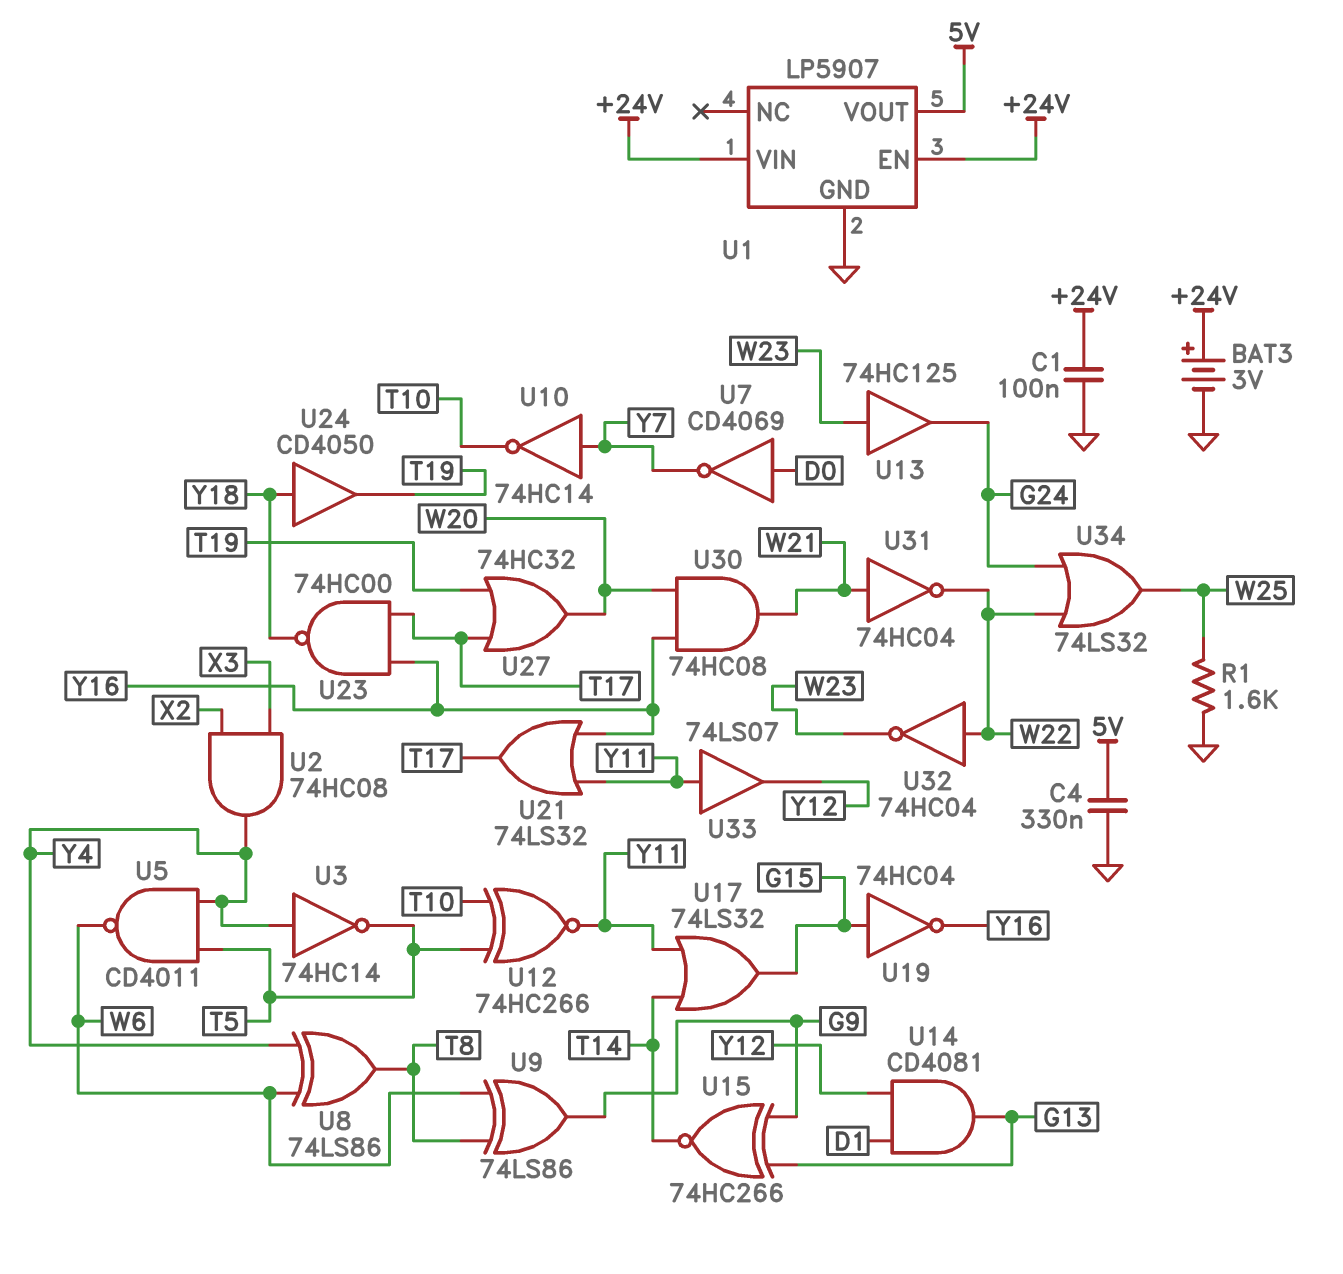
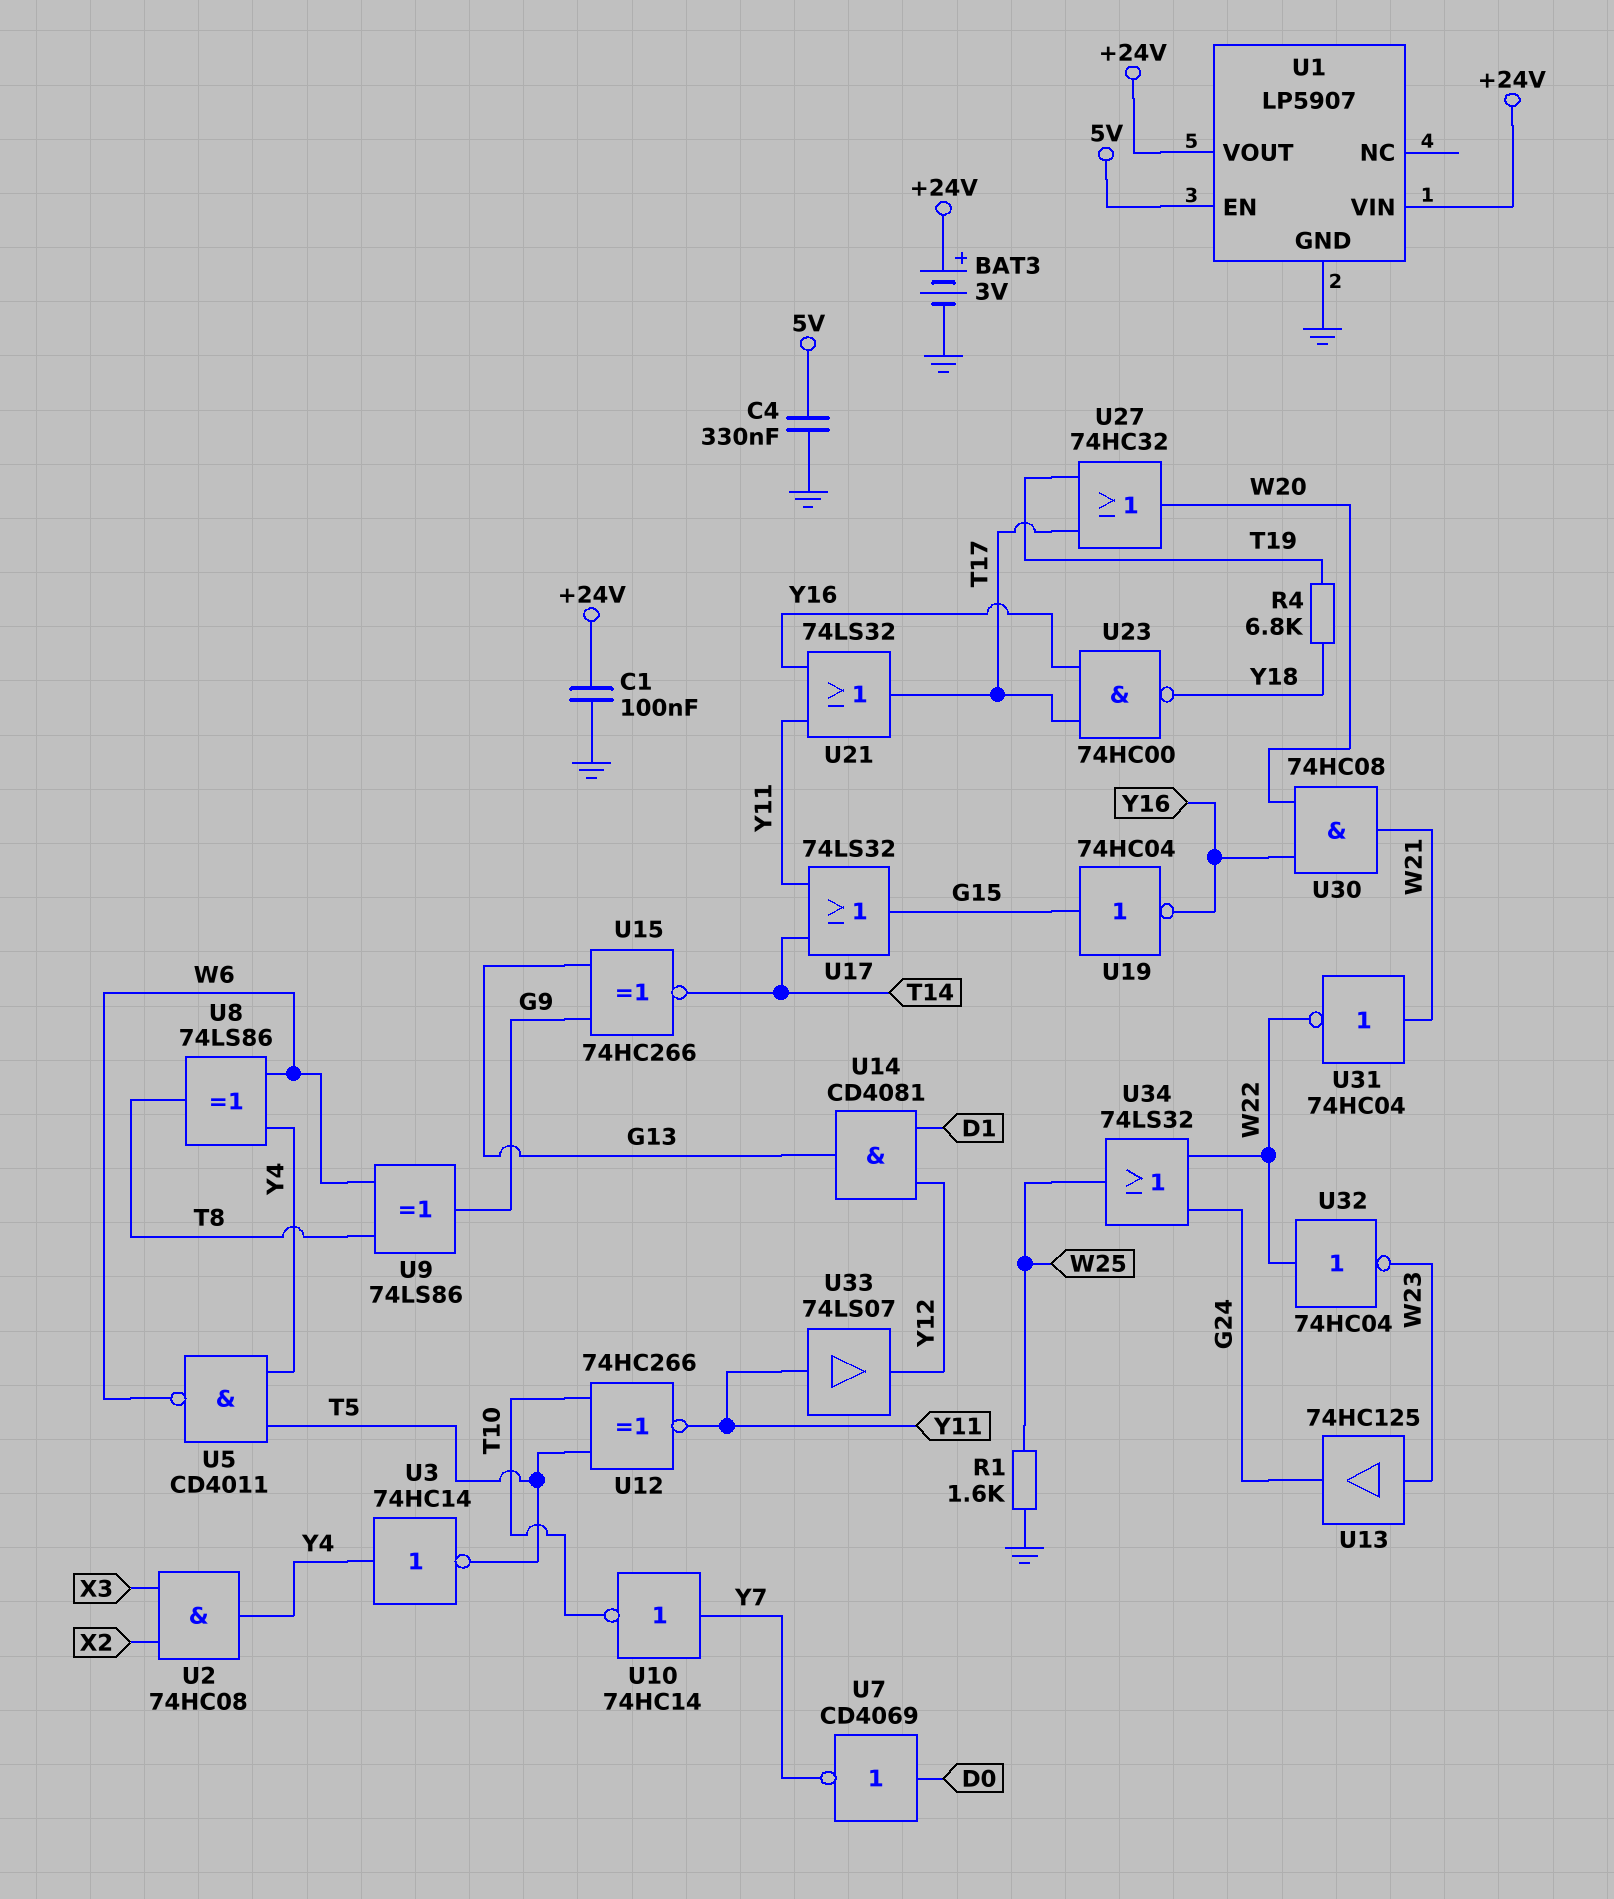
R4: none -> 6.8k (T19, Y18)
U1 pin EN: +24V -> 5V
U1 pin VOUT: 5V -> +24V
U24: buffer CD4050 (in Y18, out T19) -> none

